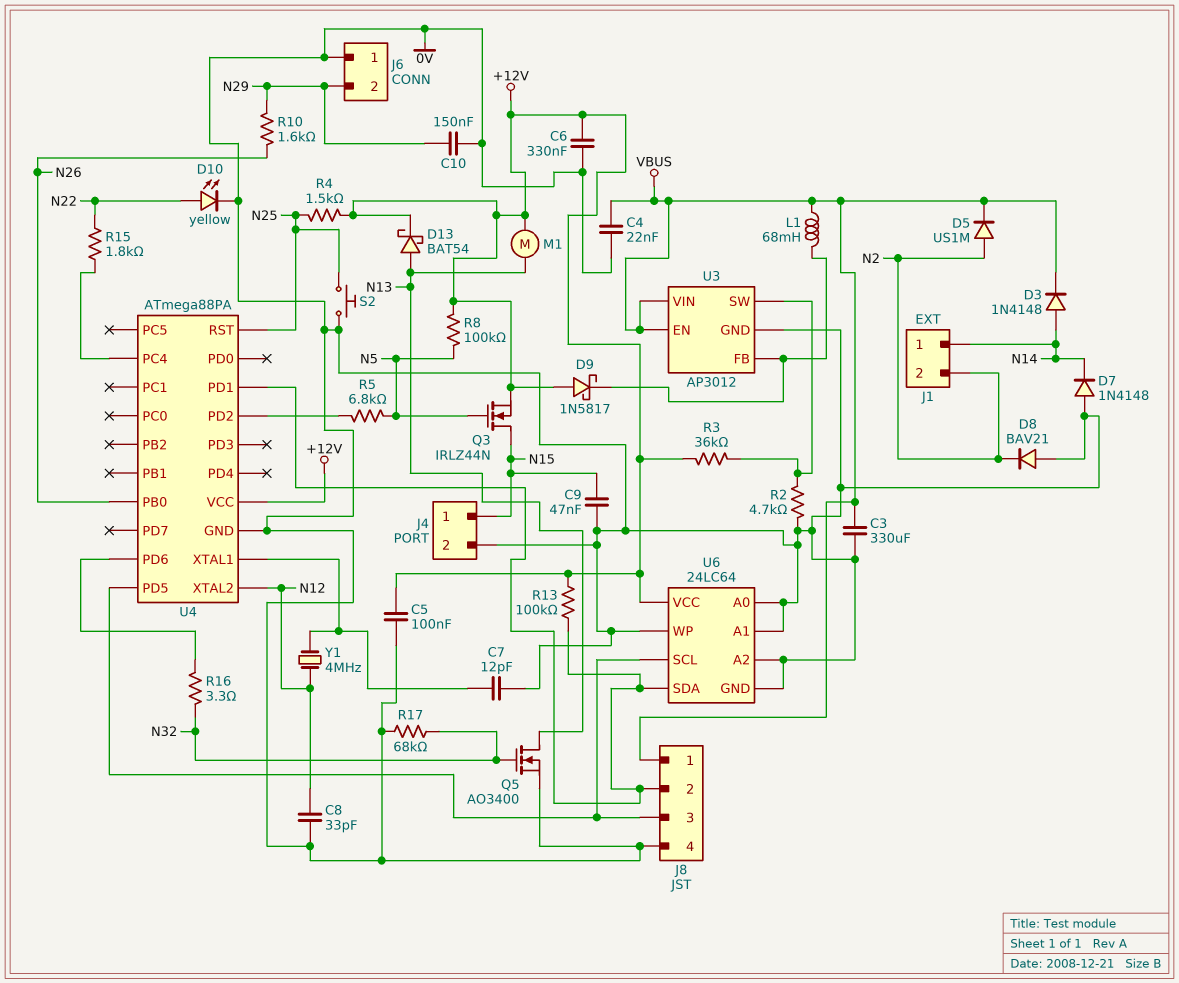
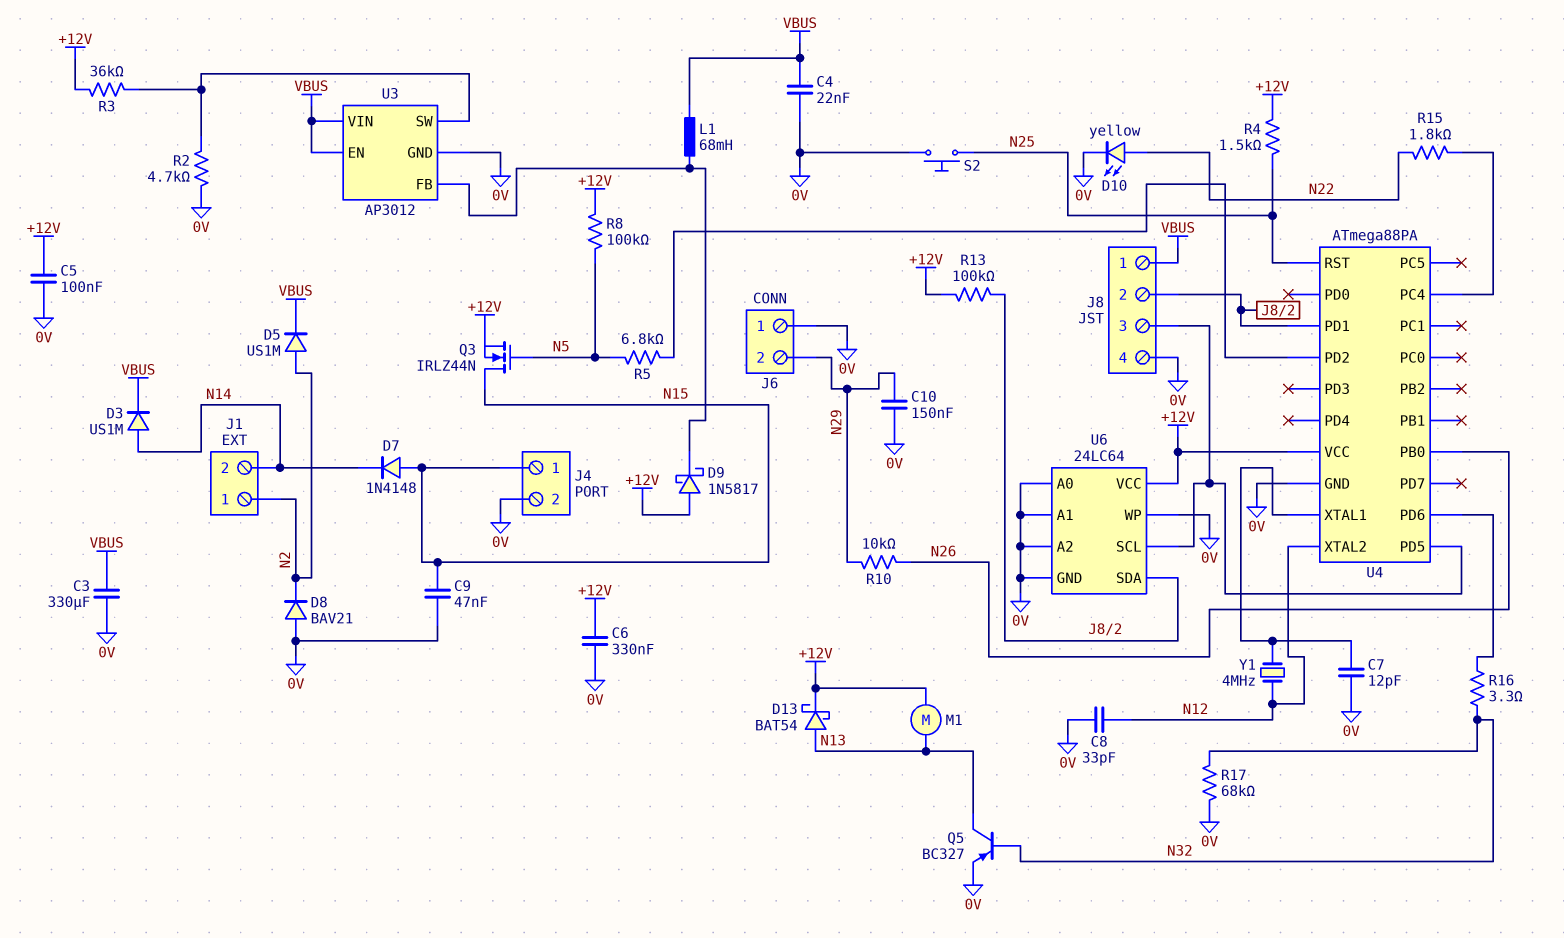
D3: diode 1N4148 (A N14, K VBUS) -> diode US1M (A N14, K VBUS)
D7: diode 1N4148 (A 0V, K N14) -> diode 1N4148 (A N15, K N14)
J1 pin 1: N14 -> N2
J1 pin 2: N2 -> N14
Q5: NMOS AO3400 (G N32, D N13, S 0V) -> PNP BC327 (B N32, C N13, E 0V)
R10: 1.6k (N26, N29) -> 10k (N26, N29)

